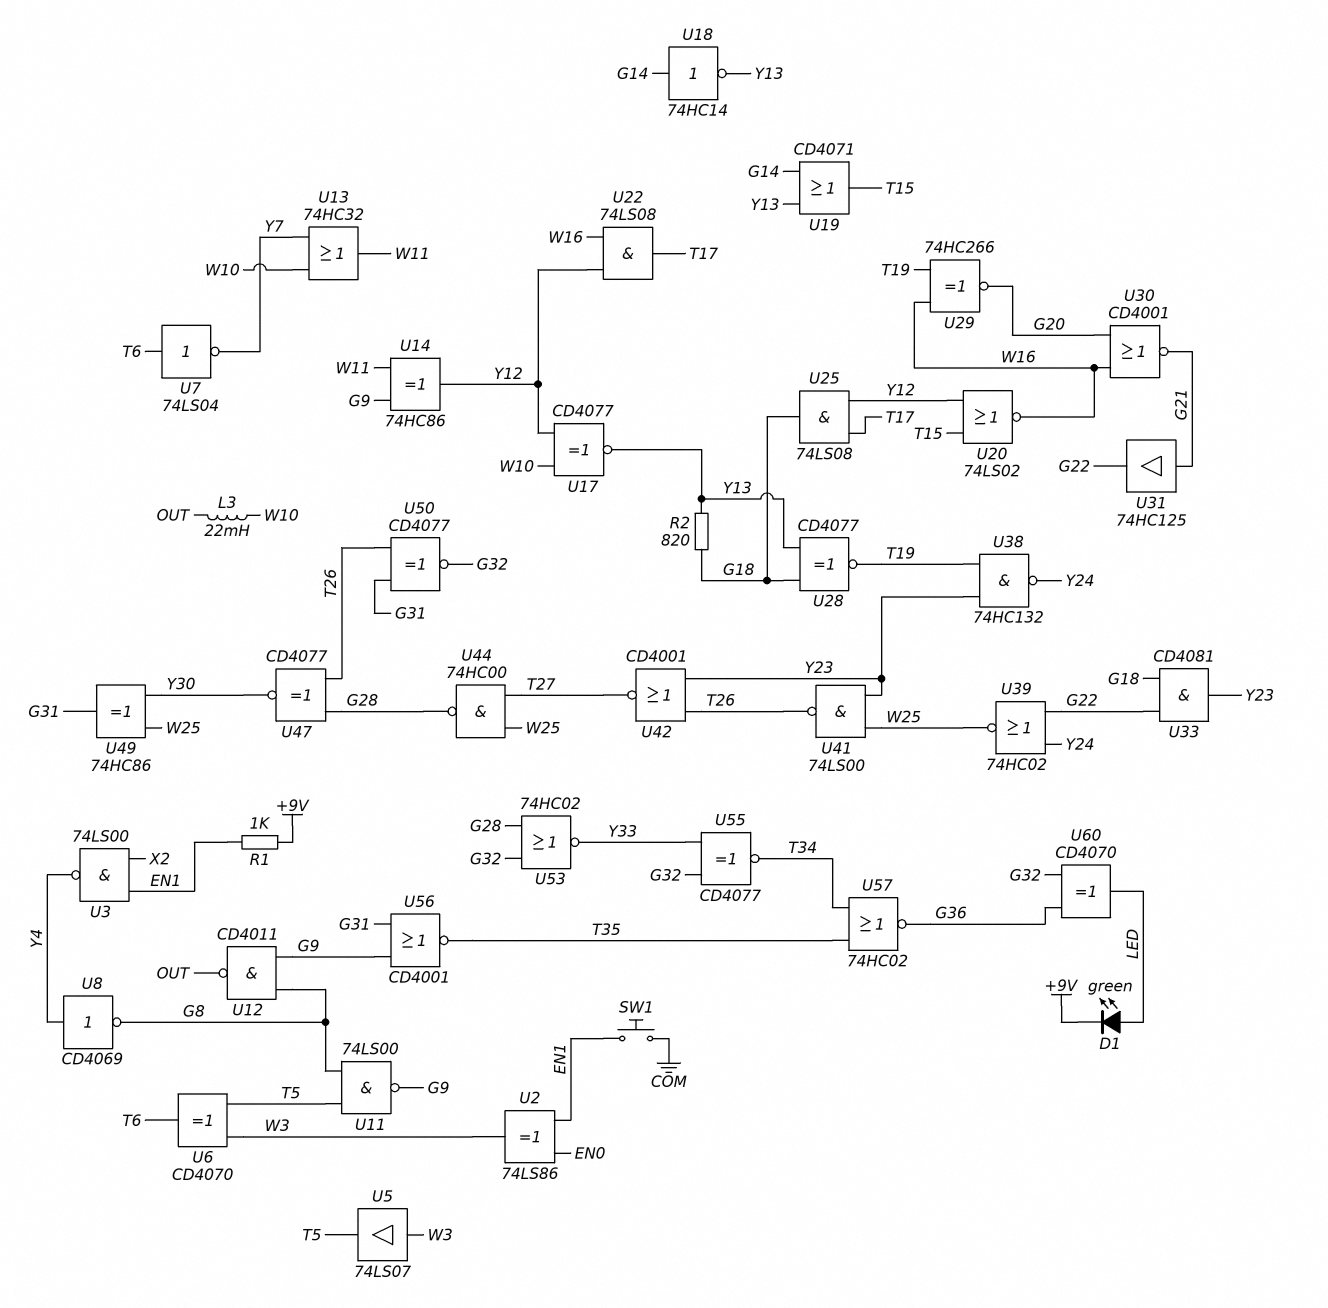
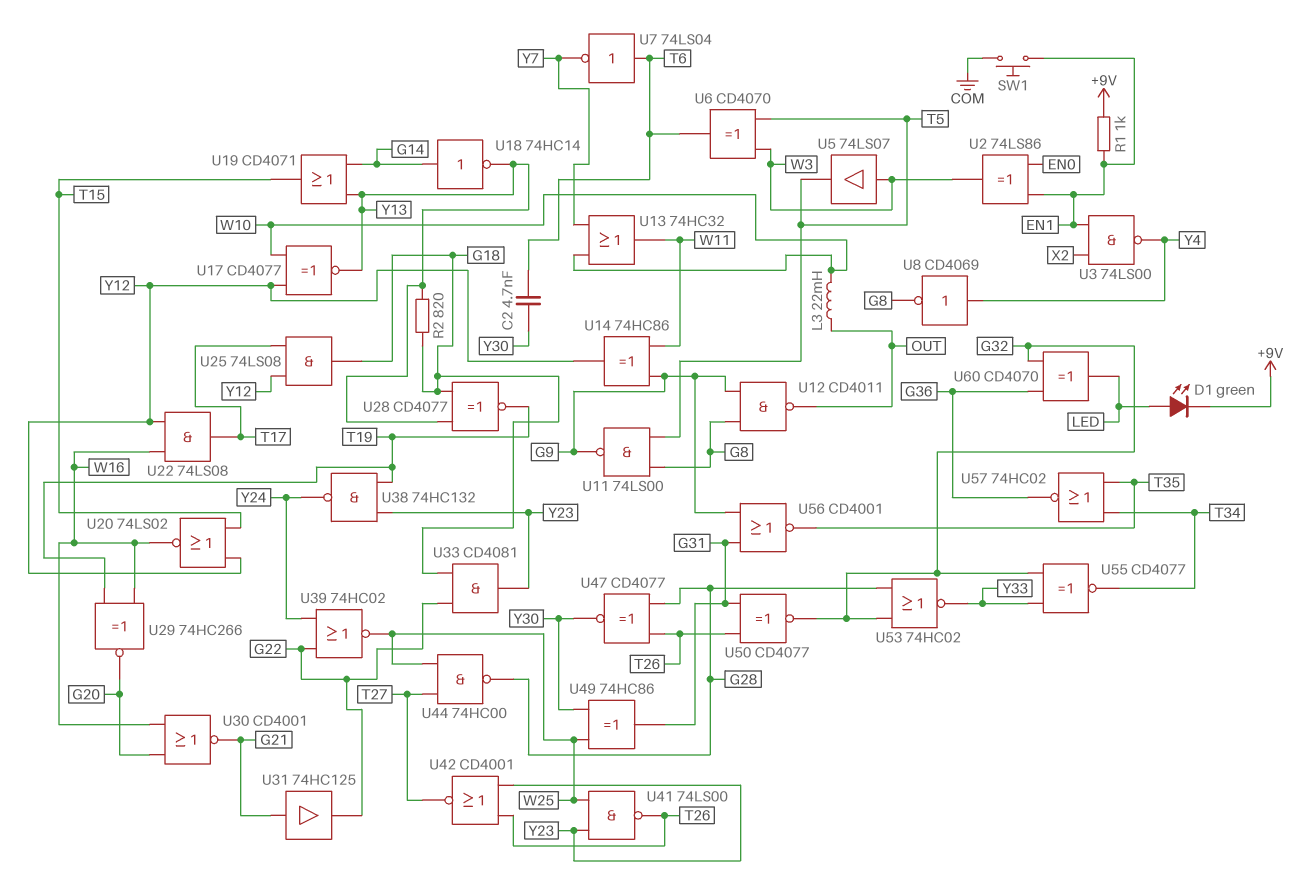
C2: none -> 4.7nF (T6, Y30)

